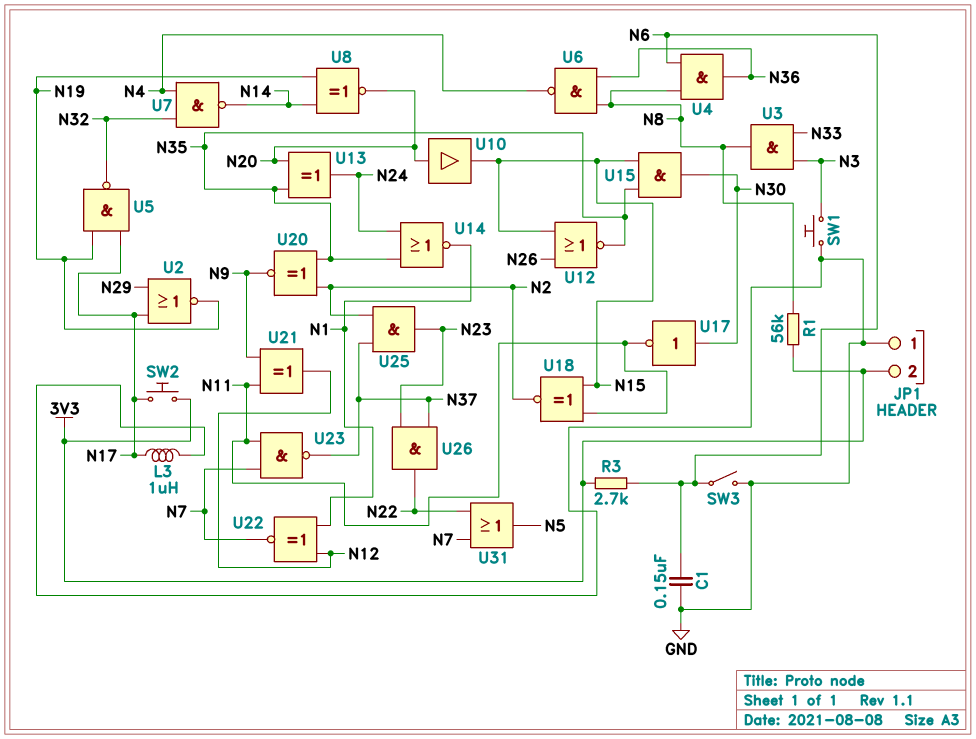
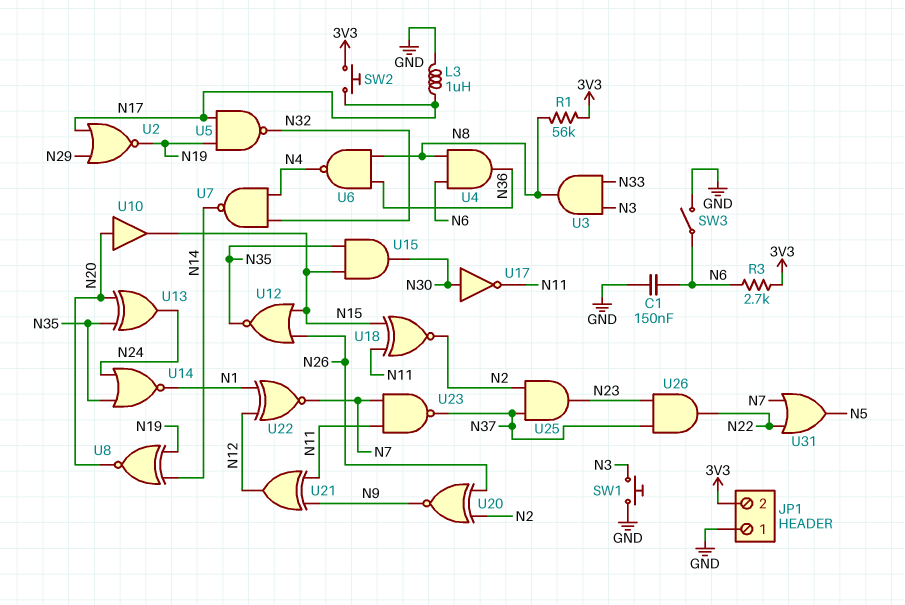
U20: XNOR (in N2, in N35, out N9) -> XNOR (in N2, in N26, out N9)

